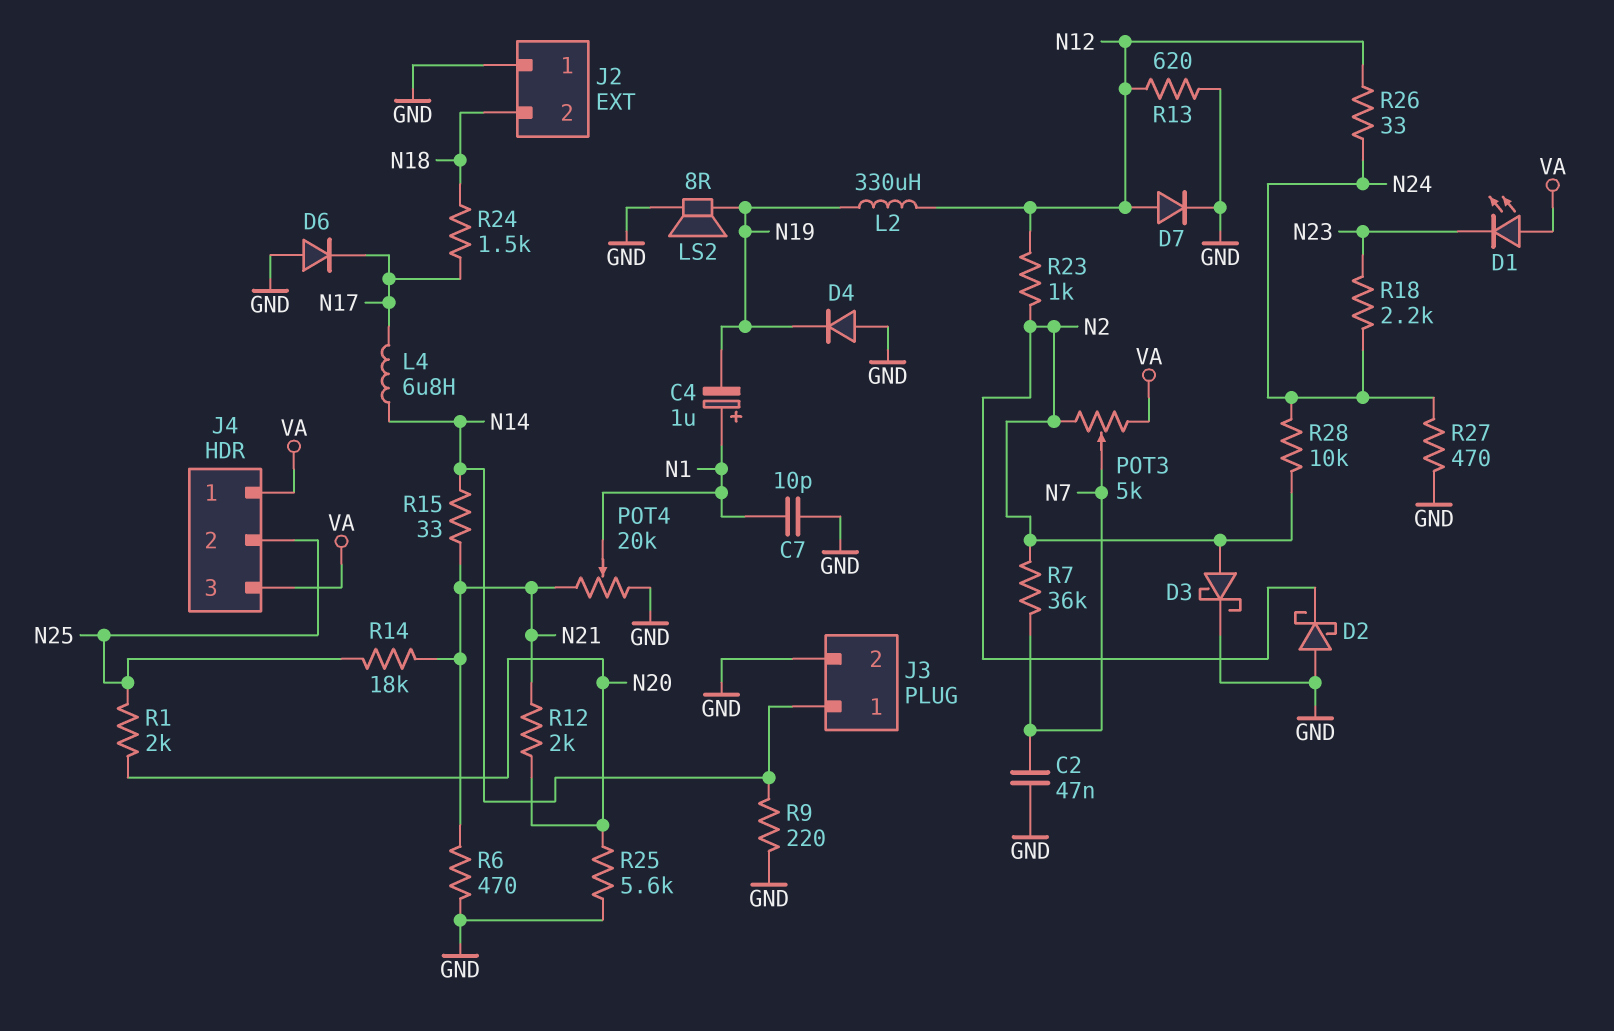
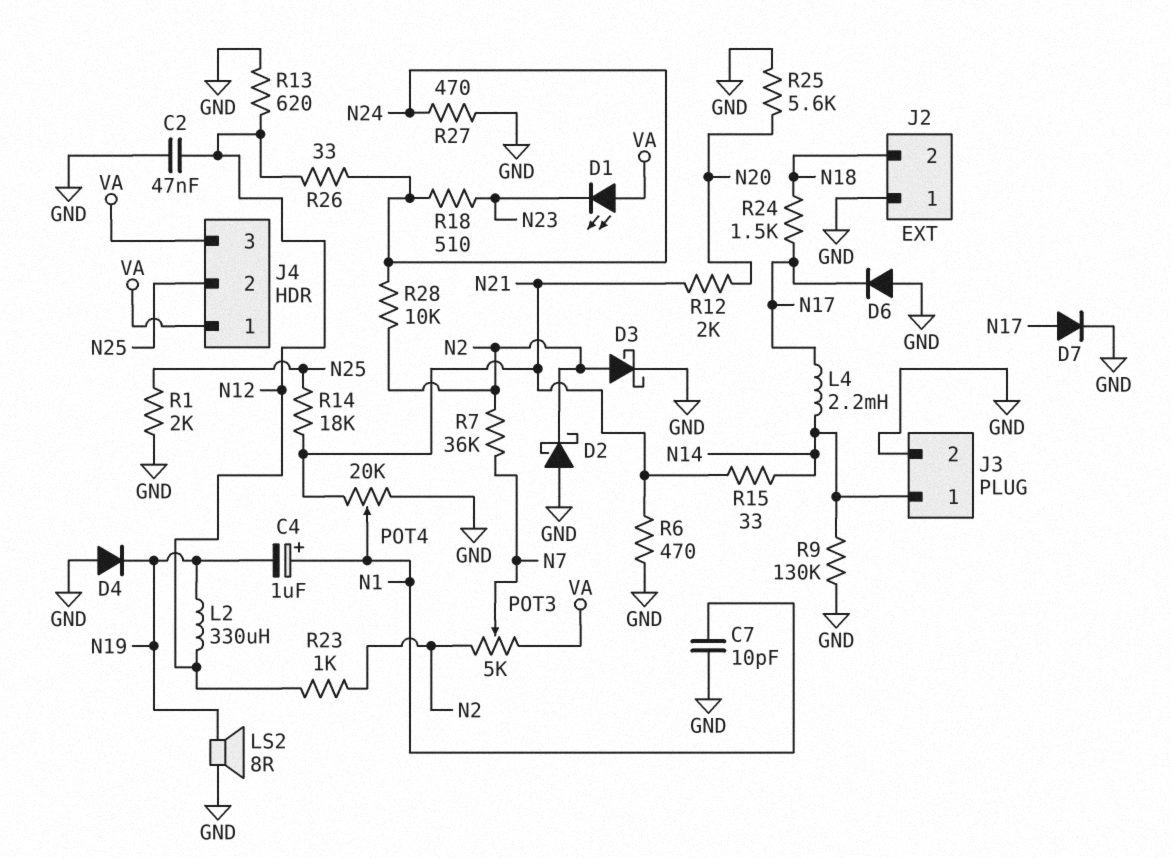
C2: 47nF (GND, N7) -> 47nF (GND, N12)
D7: diode (A N12, K GND) -> diode (A N17, K GND)
L4: 6.8uH (N14, N17) -> 2.2mH (N14, N17)
R1: 2k (N20, N25) -> 2k (GND, N25)
R9: 220 (GND, N14) -> 130k (GND, N14)
R18: 2.2k (N23, N24) -> 510 (N23, N24)

